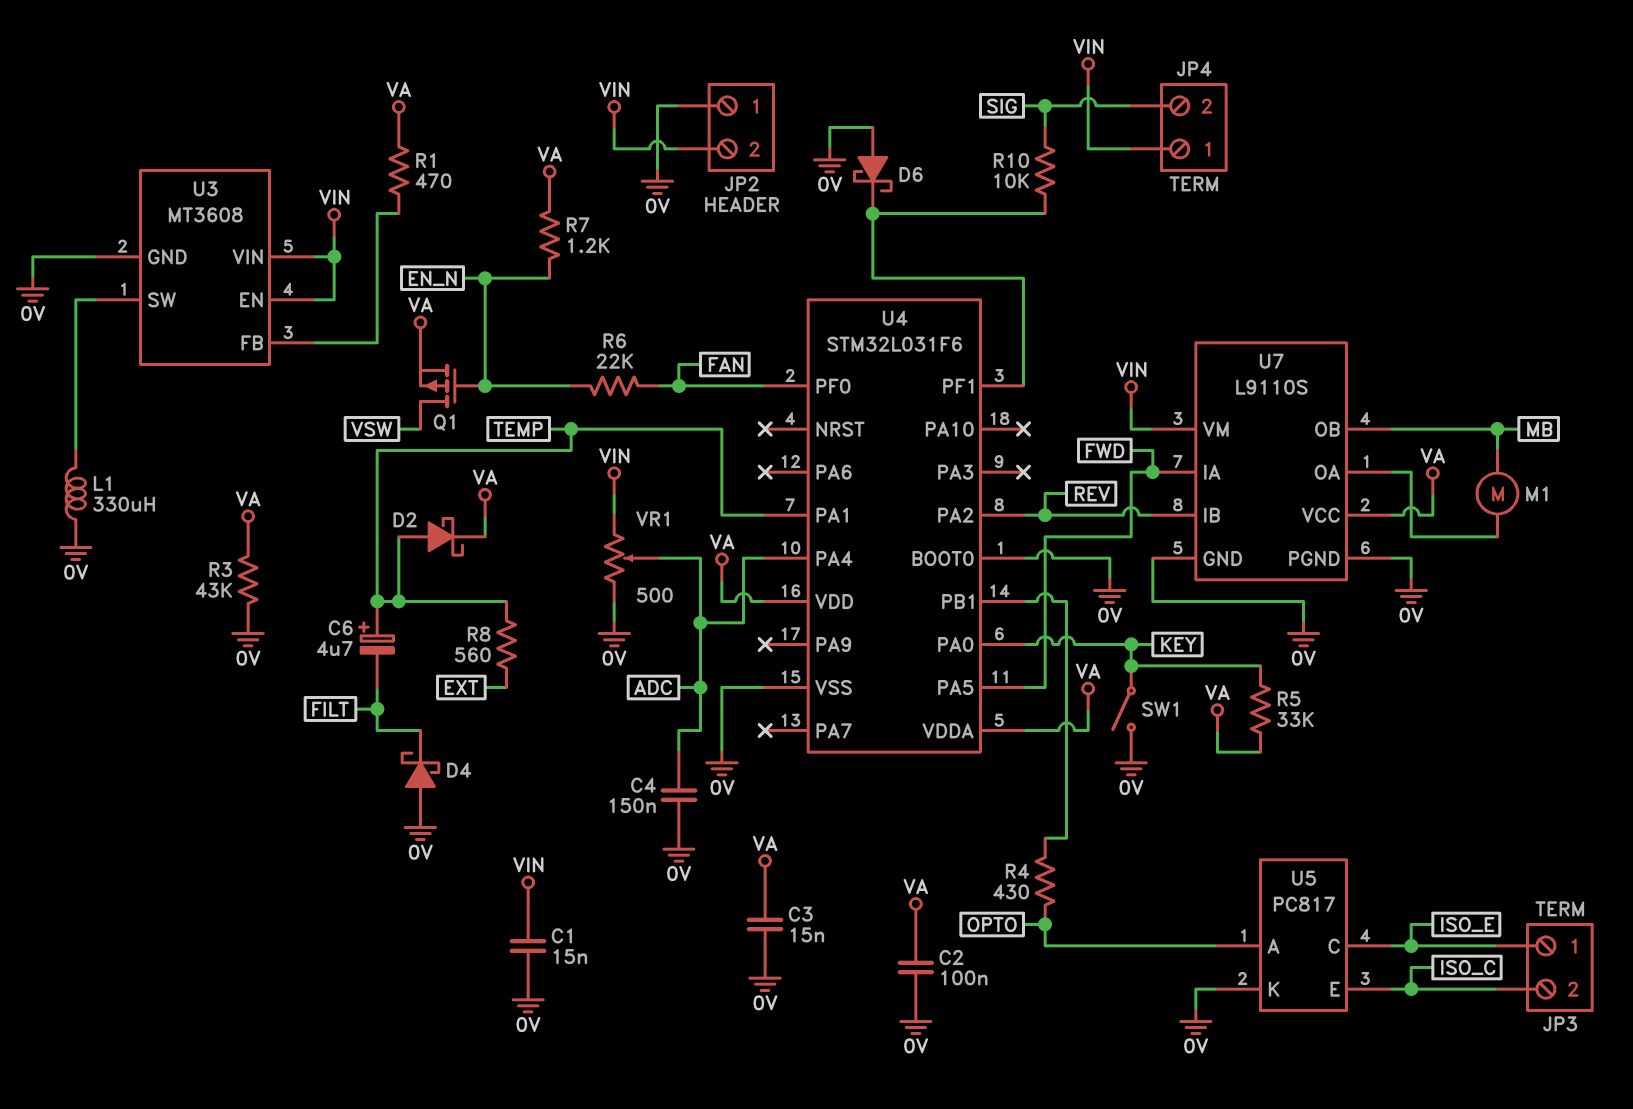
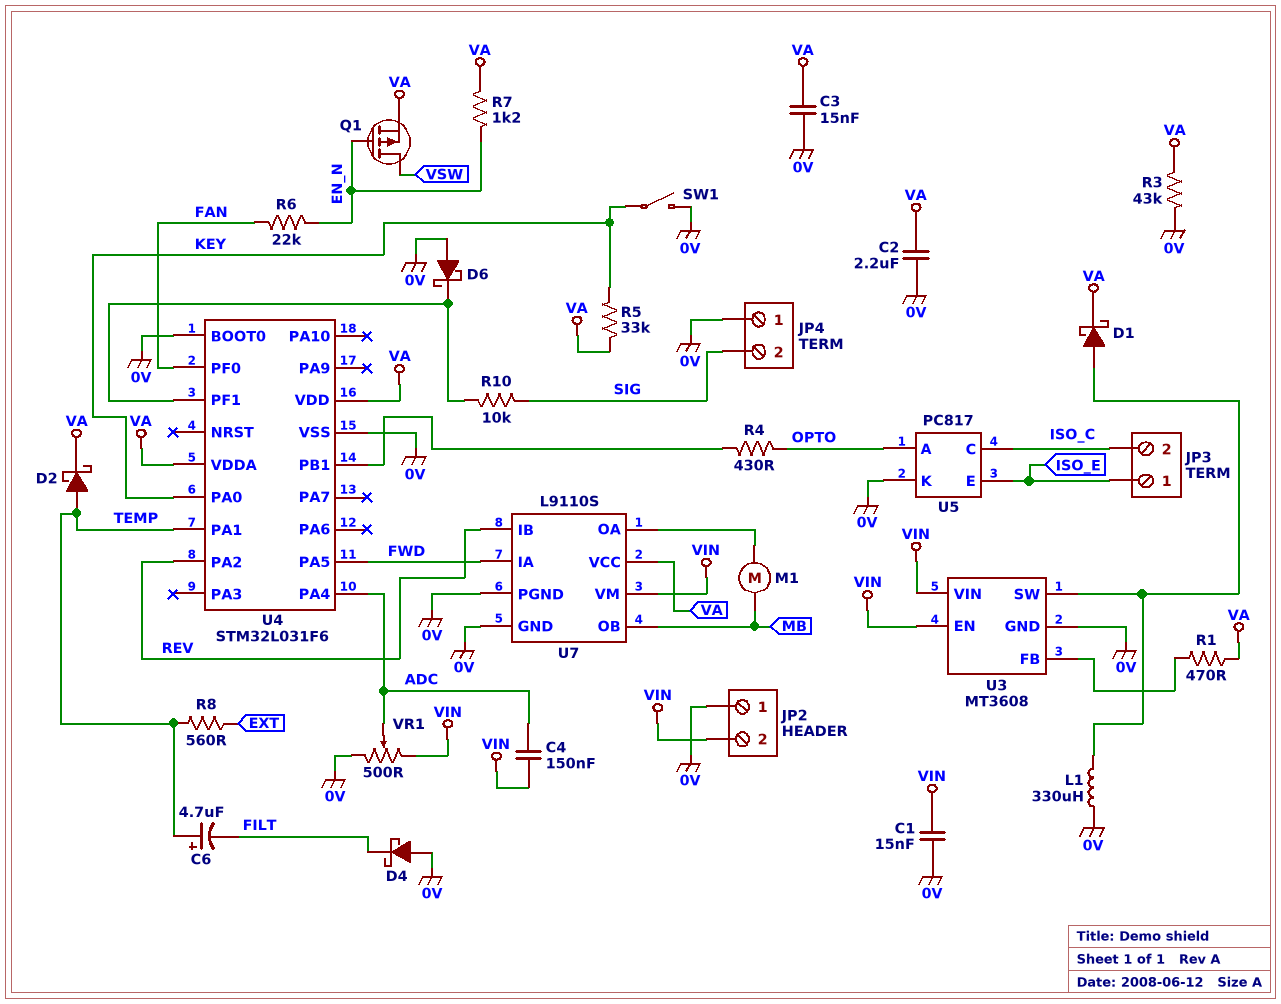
C2: 100nF (0V, VA) -> 2.2uF (0V, VA)
C4: 150nF (0V, ADC) -> 150nF (ADC, VIN)
D1: none -> schottky (A U3/SW, K VA)
JP4 pin 1: VIN -> 0V
U5 pin C: ISO_E -> ISO_C
U5 pin E: ISO_C -> ISO_E

